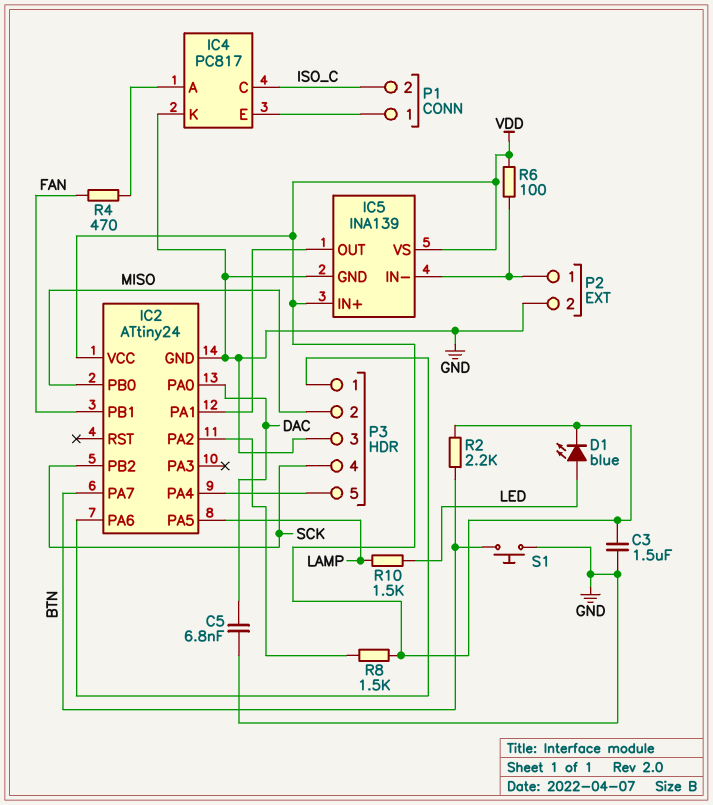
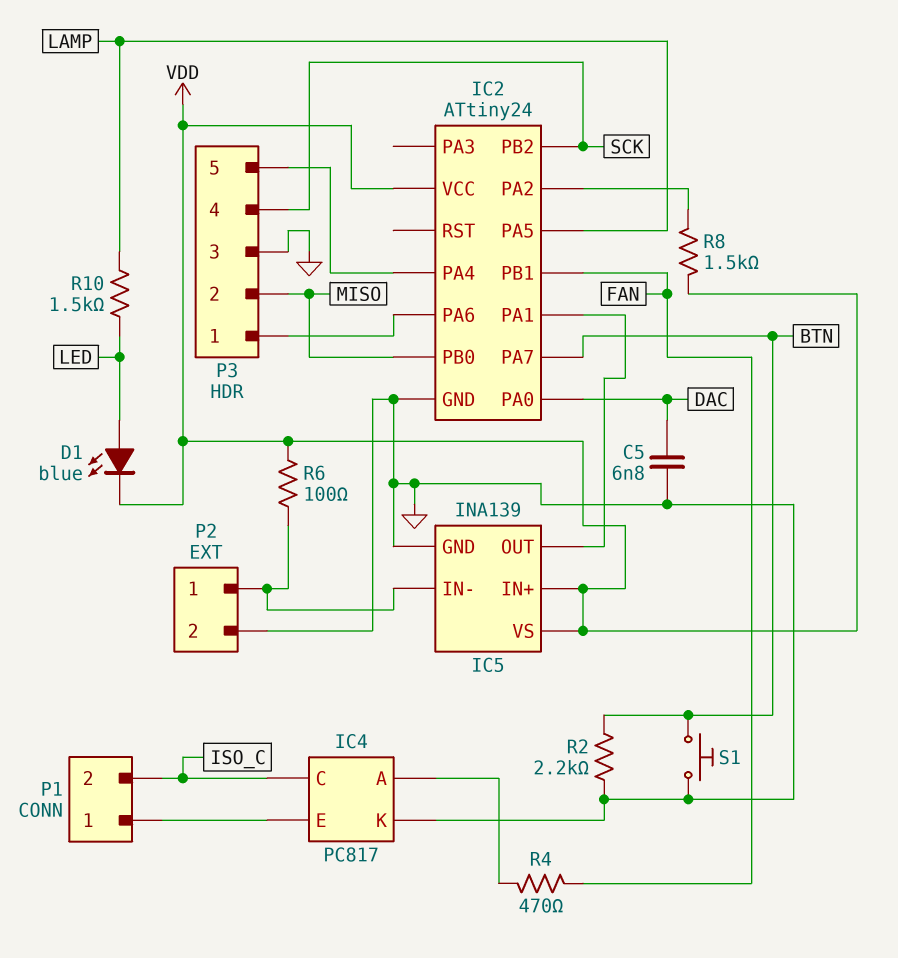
C3: 1.5uF (GND, VDD) -> none
R2: 2.2k (BTN, VDD) -> 2.2k (BTN, GND)

